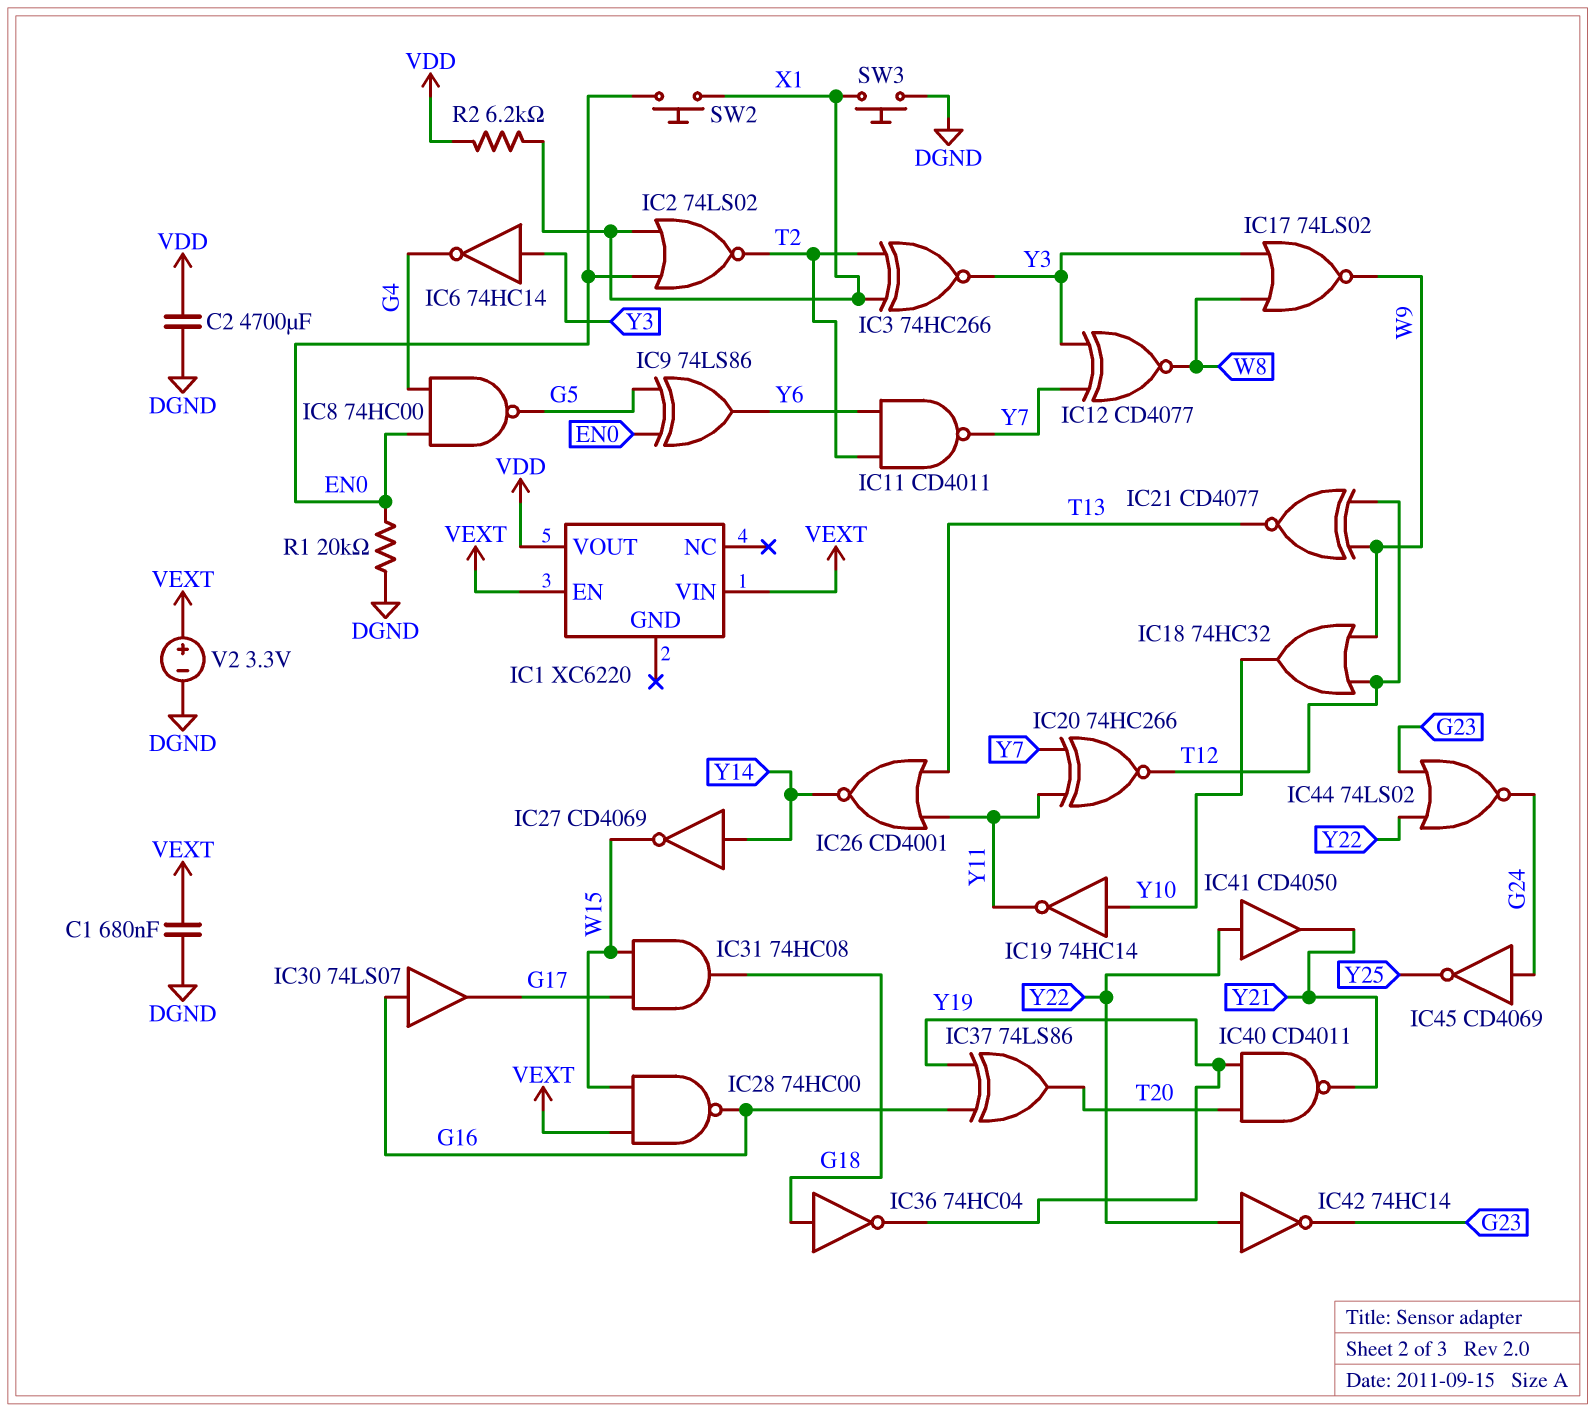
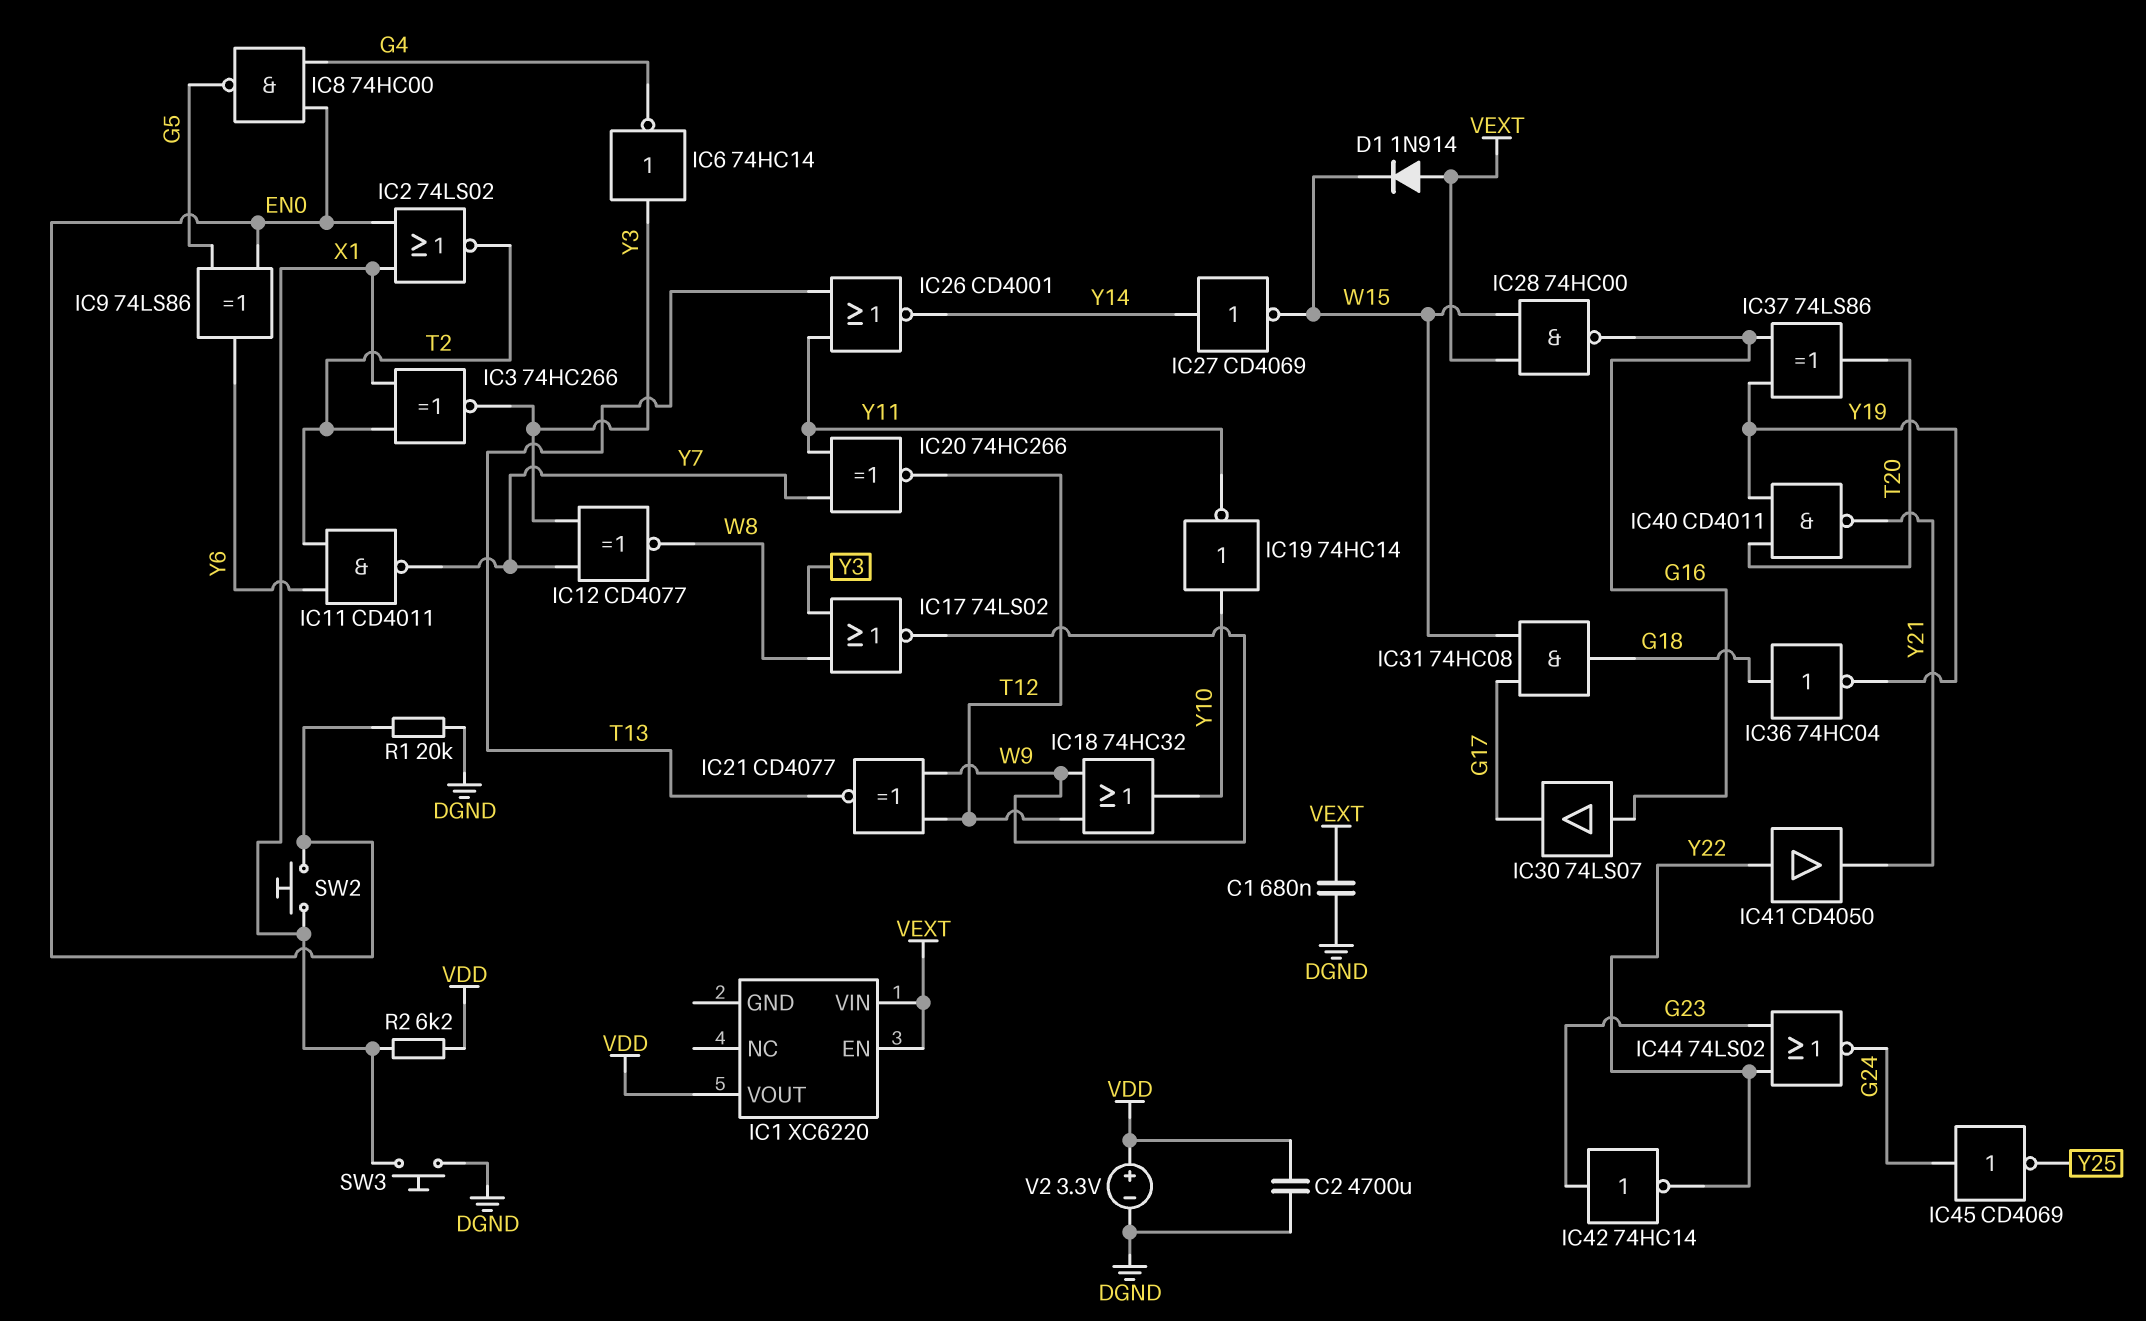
D1: none -> diode 1N914 (A VEXT, K W15)
IC42: NOT 74HC14 (in Y22, out G23) -> NOT 74HC14 (in G23, out Y22)
V2: 3.3V (plus VEXT, minus DGND) -> 3.3V (plus VDD, minus DGND)

